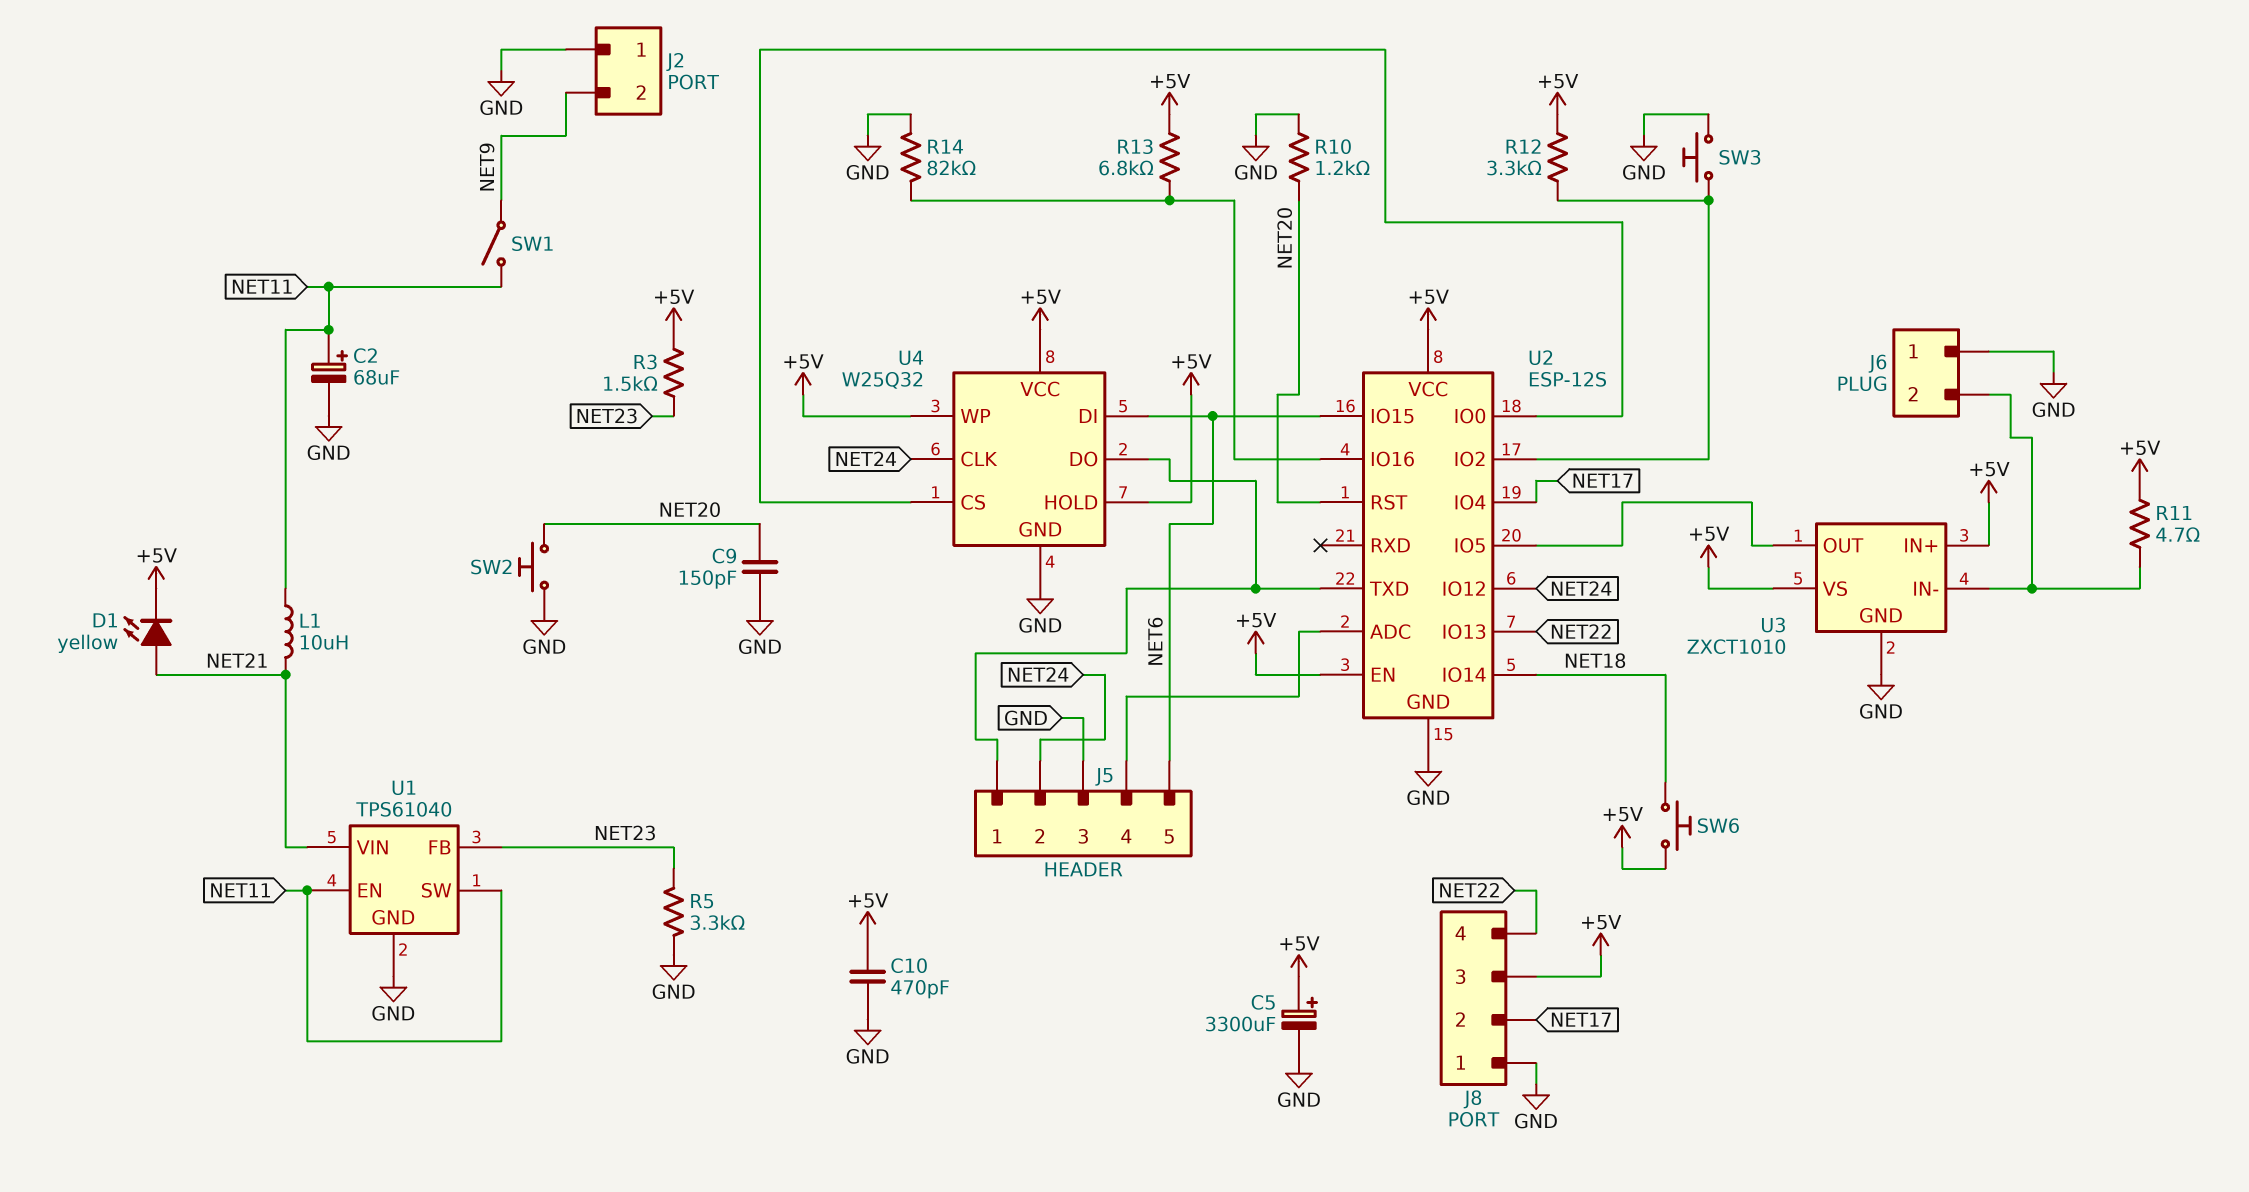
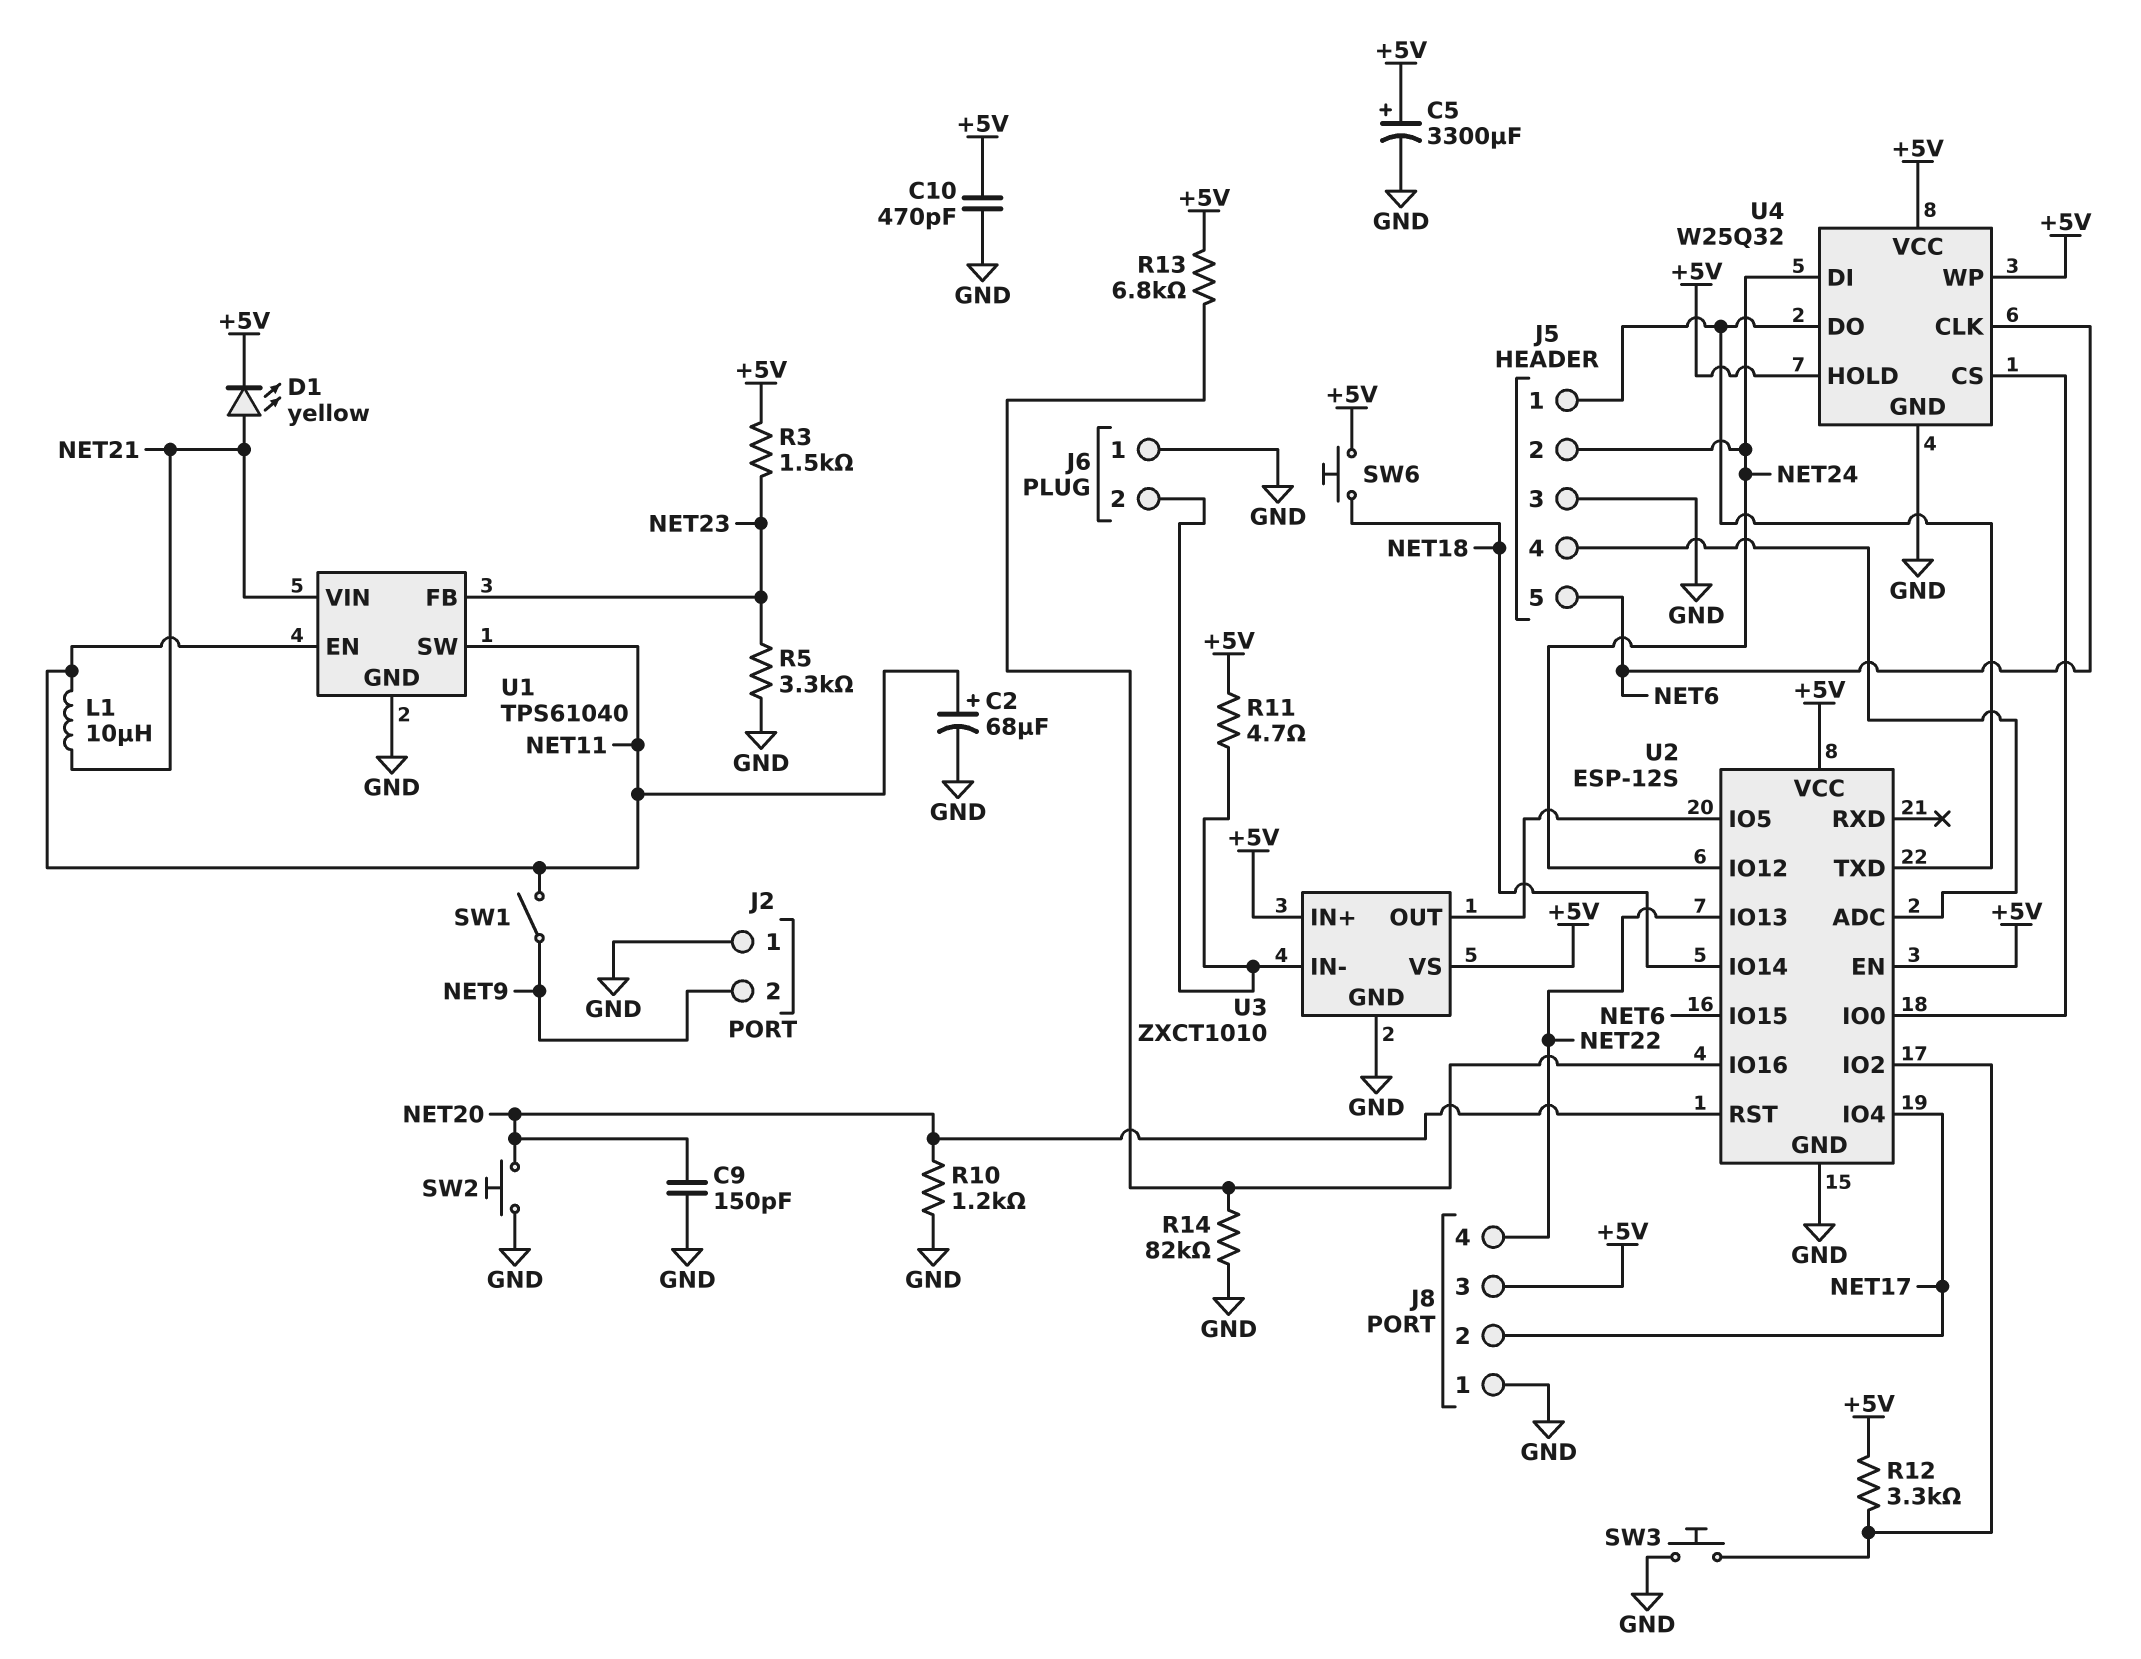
U4 pin CLK: NET24 -> NET6
U4 pin DI: NET6 -> NET24

